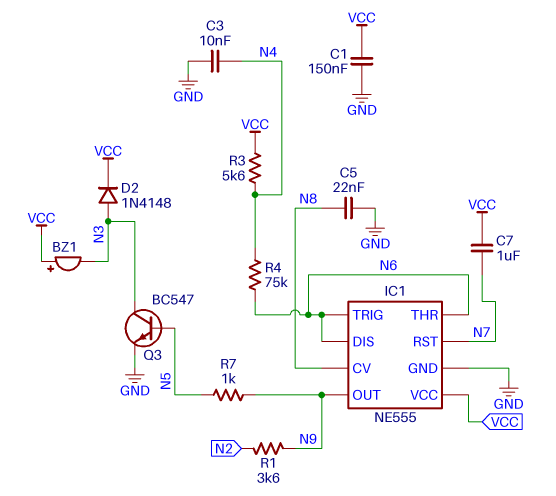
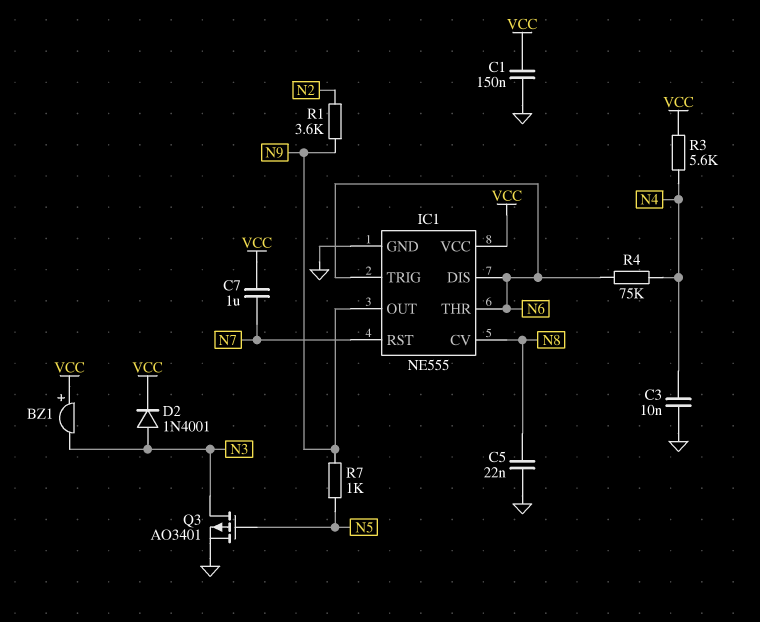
D2: diode 1N4148 (A N3, K VCC) -> diode 1N4001 (A N3, K VCC)
Q3: NPN BC547 (B N5, C N3, E GND) -> PMOS AO3401 (G N5, D N3, S GND)

